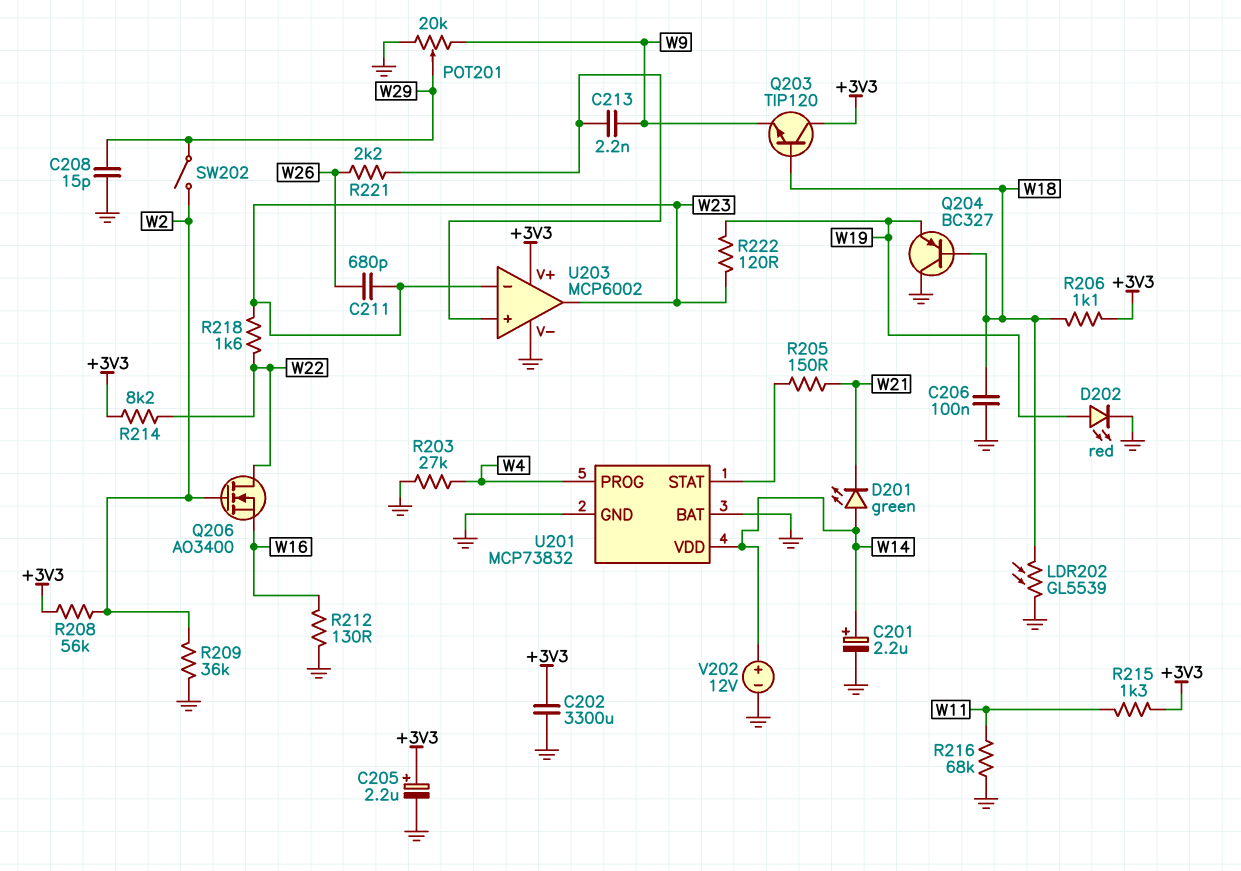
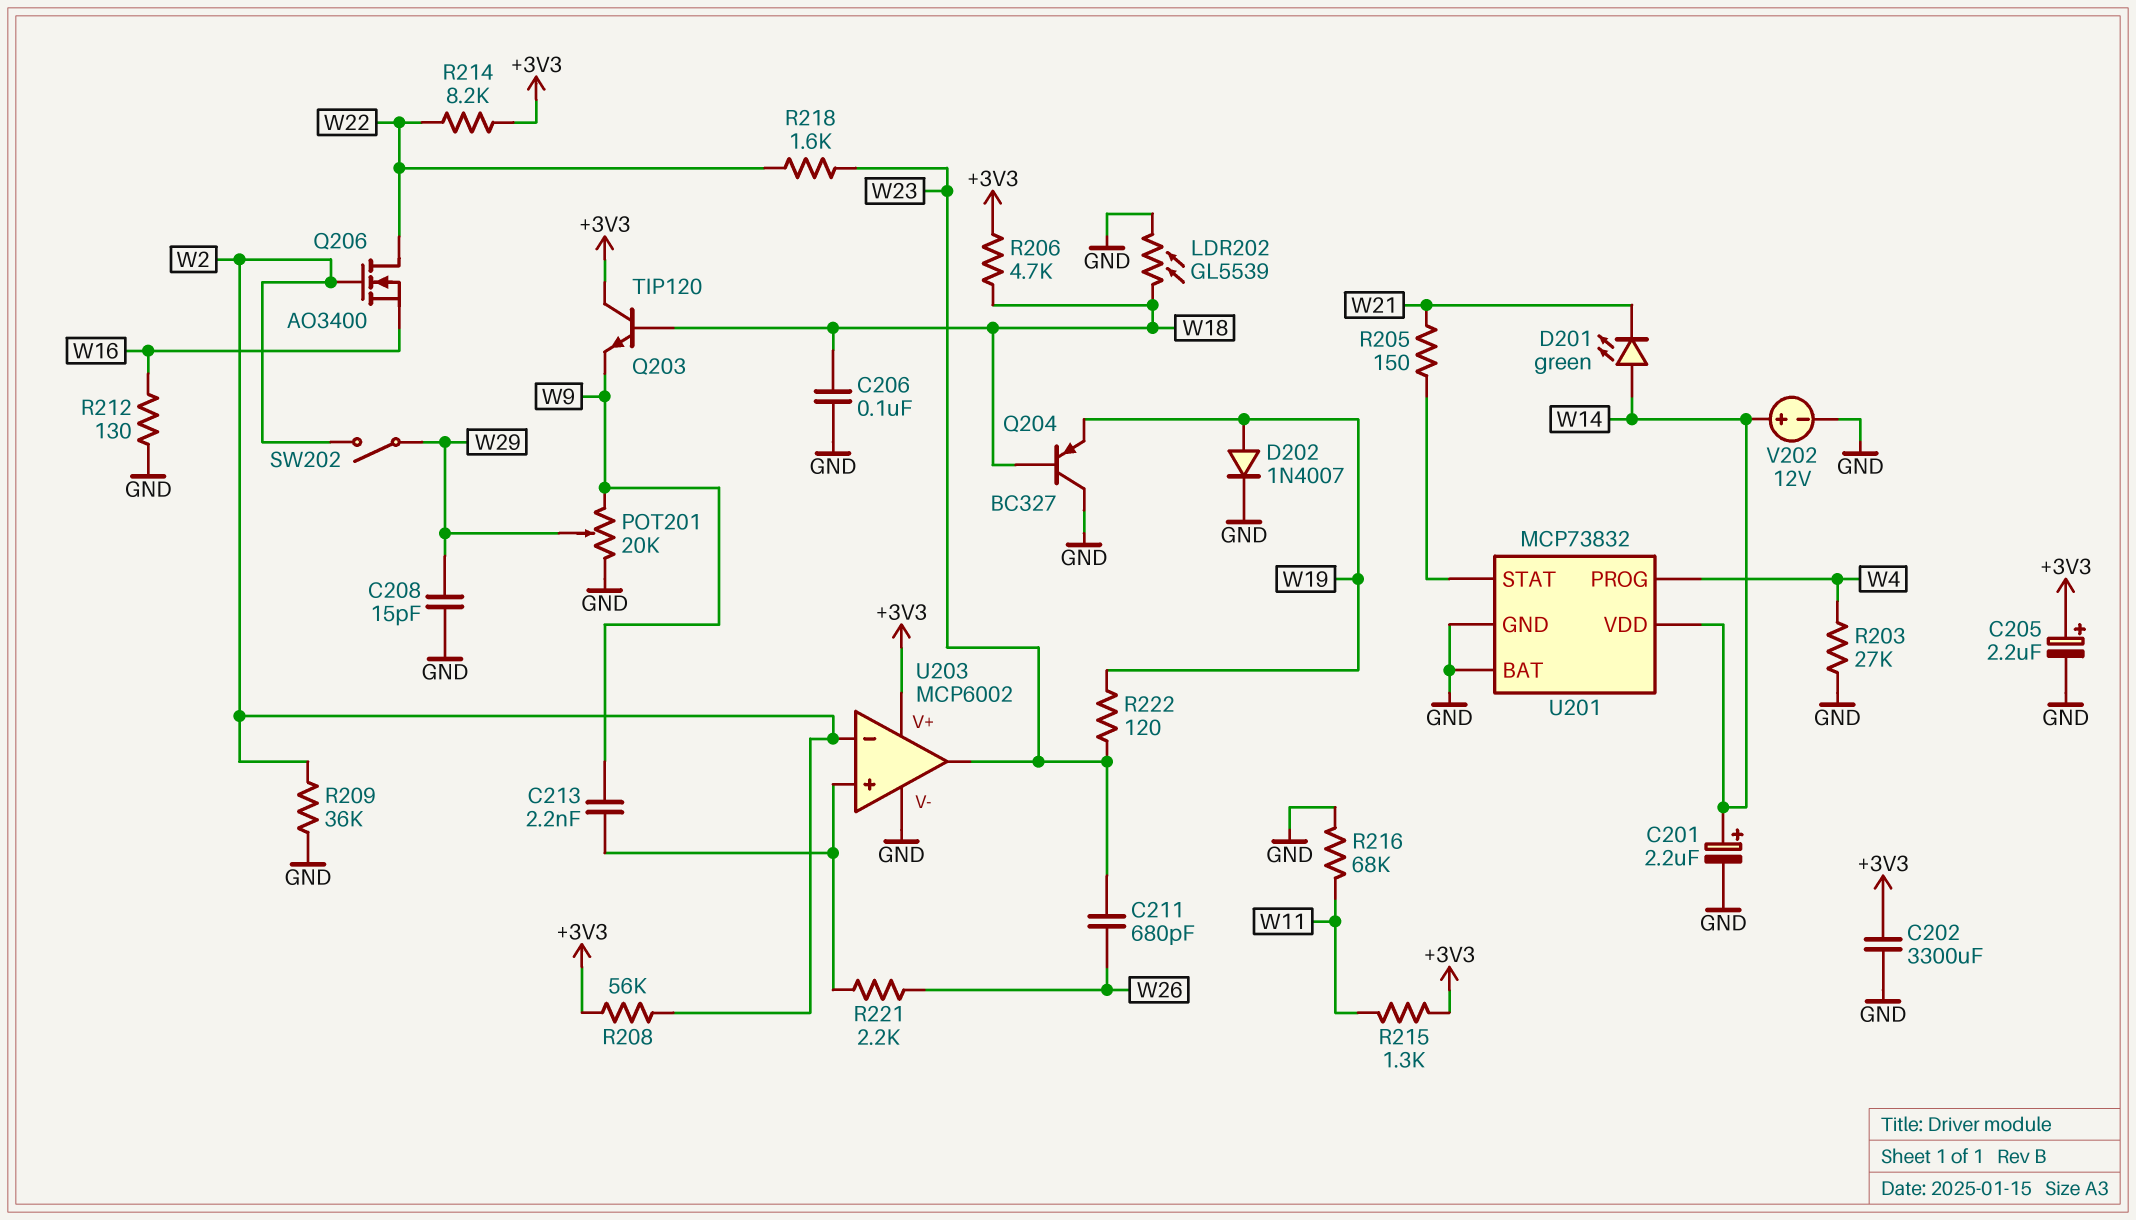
D202: LED red (A W19, K GND) -> diode 1N4007 (A W19, K GND)
R206: 1.1k (+3V3, W18) -> 4.7k (+3V3, W18)
U203 pin in-: W23 -> W2

